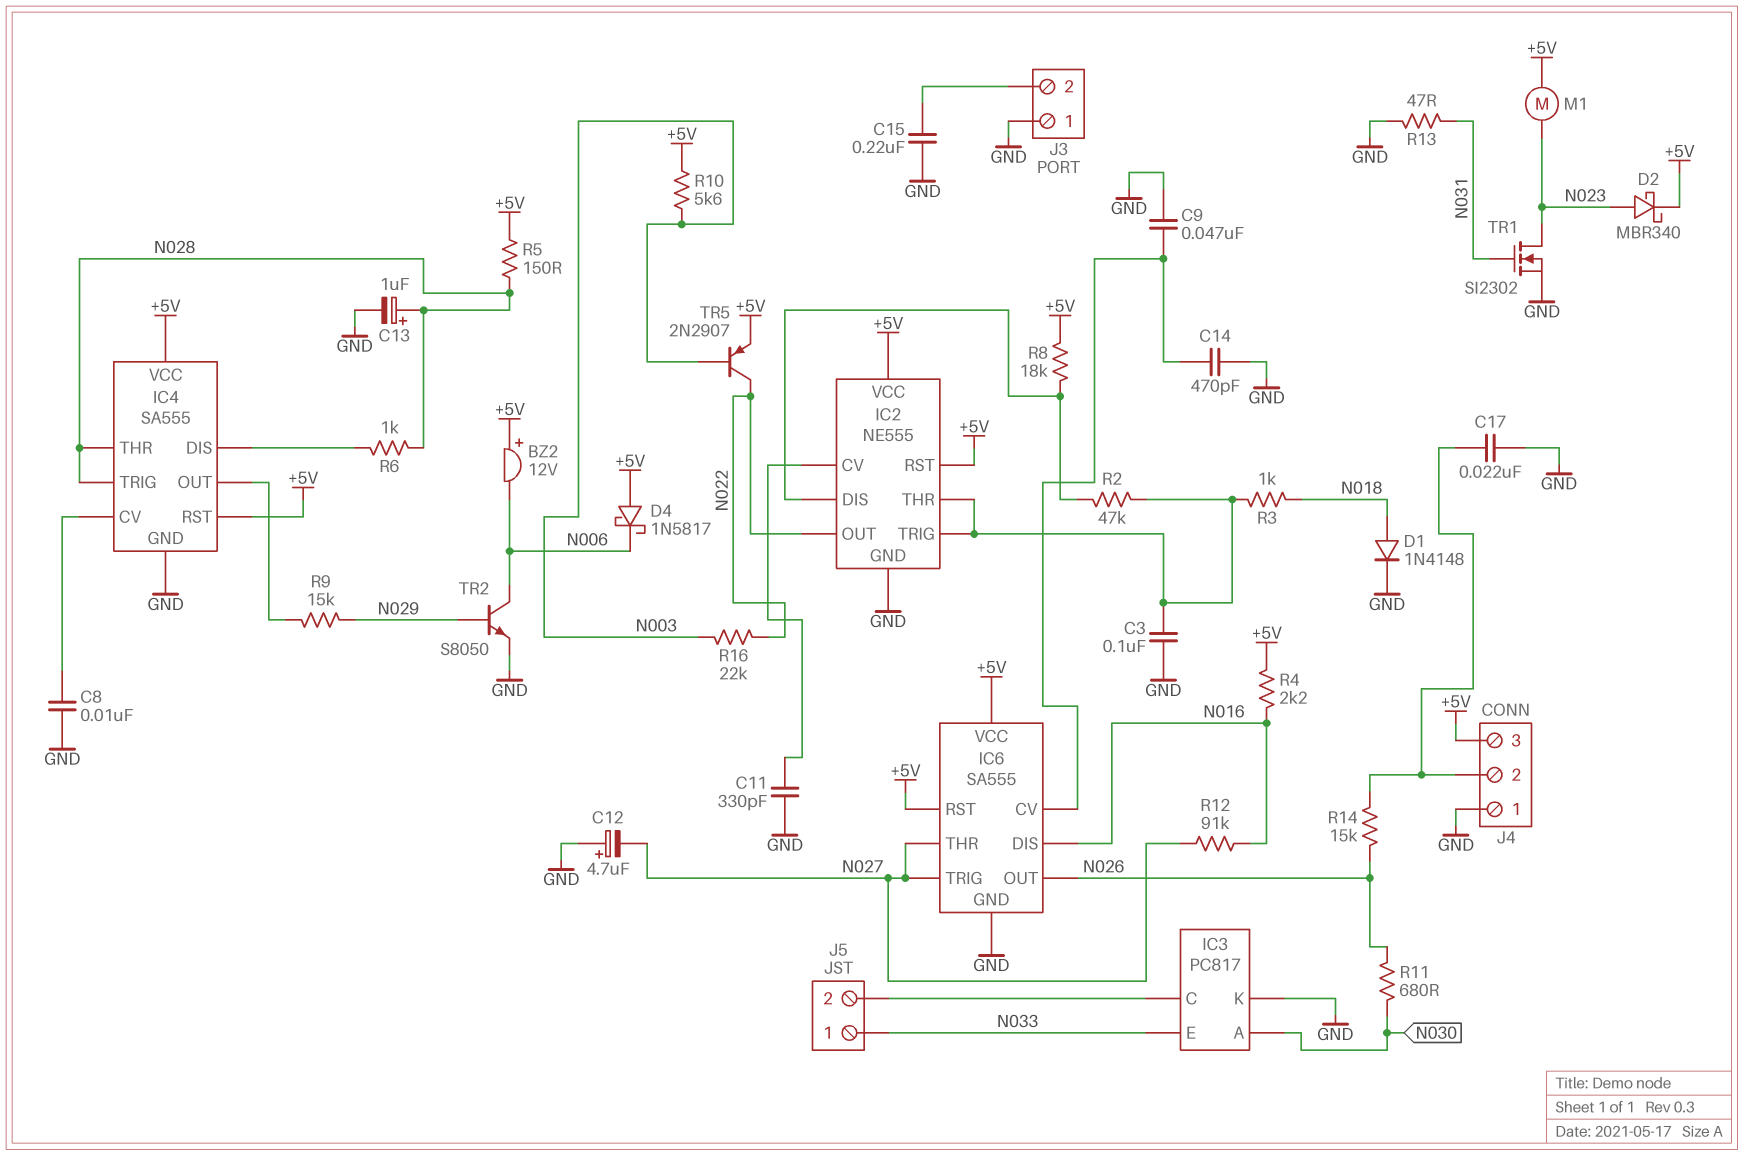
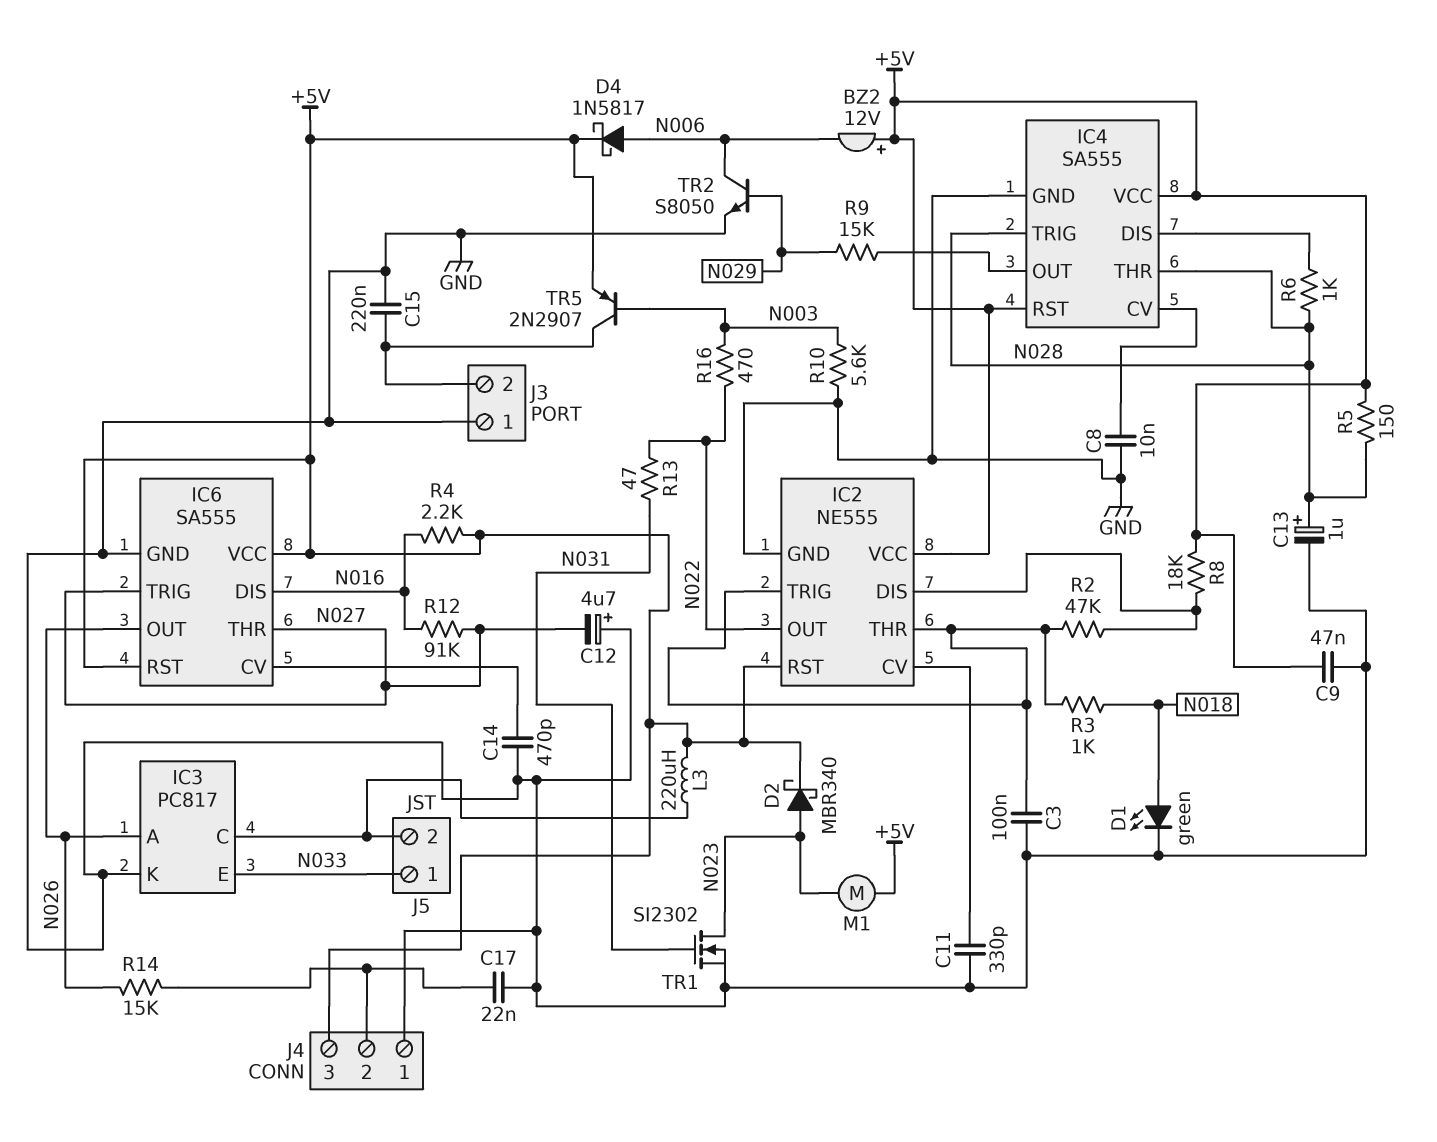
C9: 47nF (GND, IC6/CV) -> 47nF (+5V, GND)
D1: diode 1N4148 (A N018, K GND) -> LED green (A N018, K GND)
D4: schottky 1N5817 (A +5V, K N006) -> schottky 1N5817 (A N006, K +5V)
IC3 pin A: N030 -> N026
L3: none -> 220uH (+5V, IC3/C)
R10: 5.6k (+5V, N003) -> 5.6k (GND, N003)
R11: 680 (N026, N030) -> none
R13: 47 (GND, N031) -> 47 (N022, N031)
R16: 22k (N003, N022) -> 470 (N003, N022)
TR5: PNP 2N2907 (B N003, C N022, E +5V) -> PNP 2N2907 (B N003, C J3/2, E +5V)

